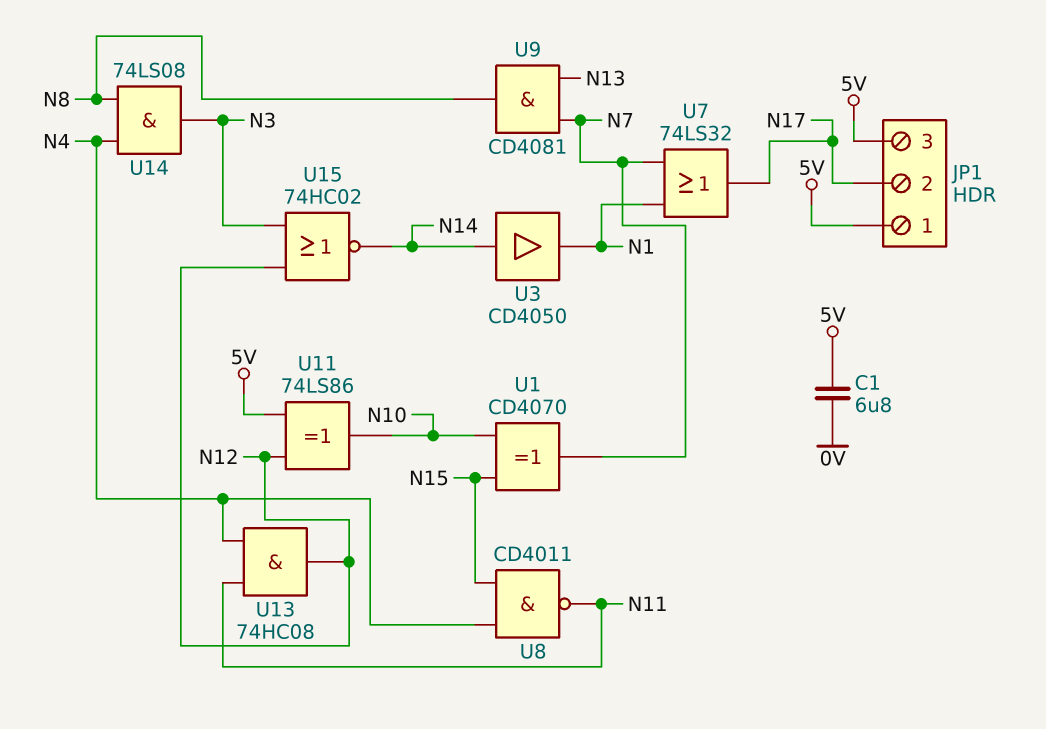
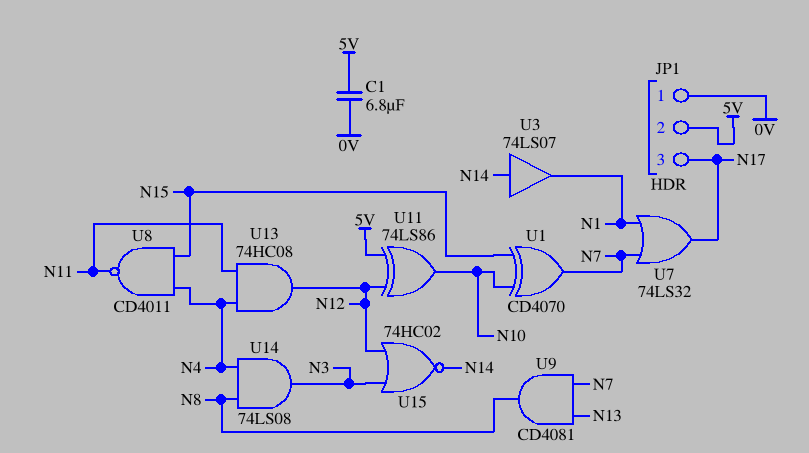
JP1 pin 1: 5V -> 0V
JP1 pin 2: N17 -> 5V
JP1 pin 3: 5V -> N17
U3: buffer CD4050 (in N14, out N1) -> buffer 74LS07 (in N14, out N1)

